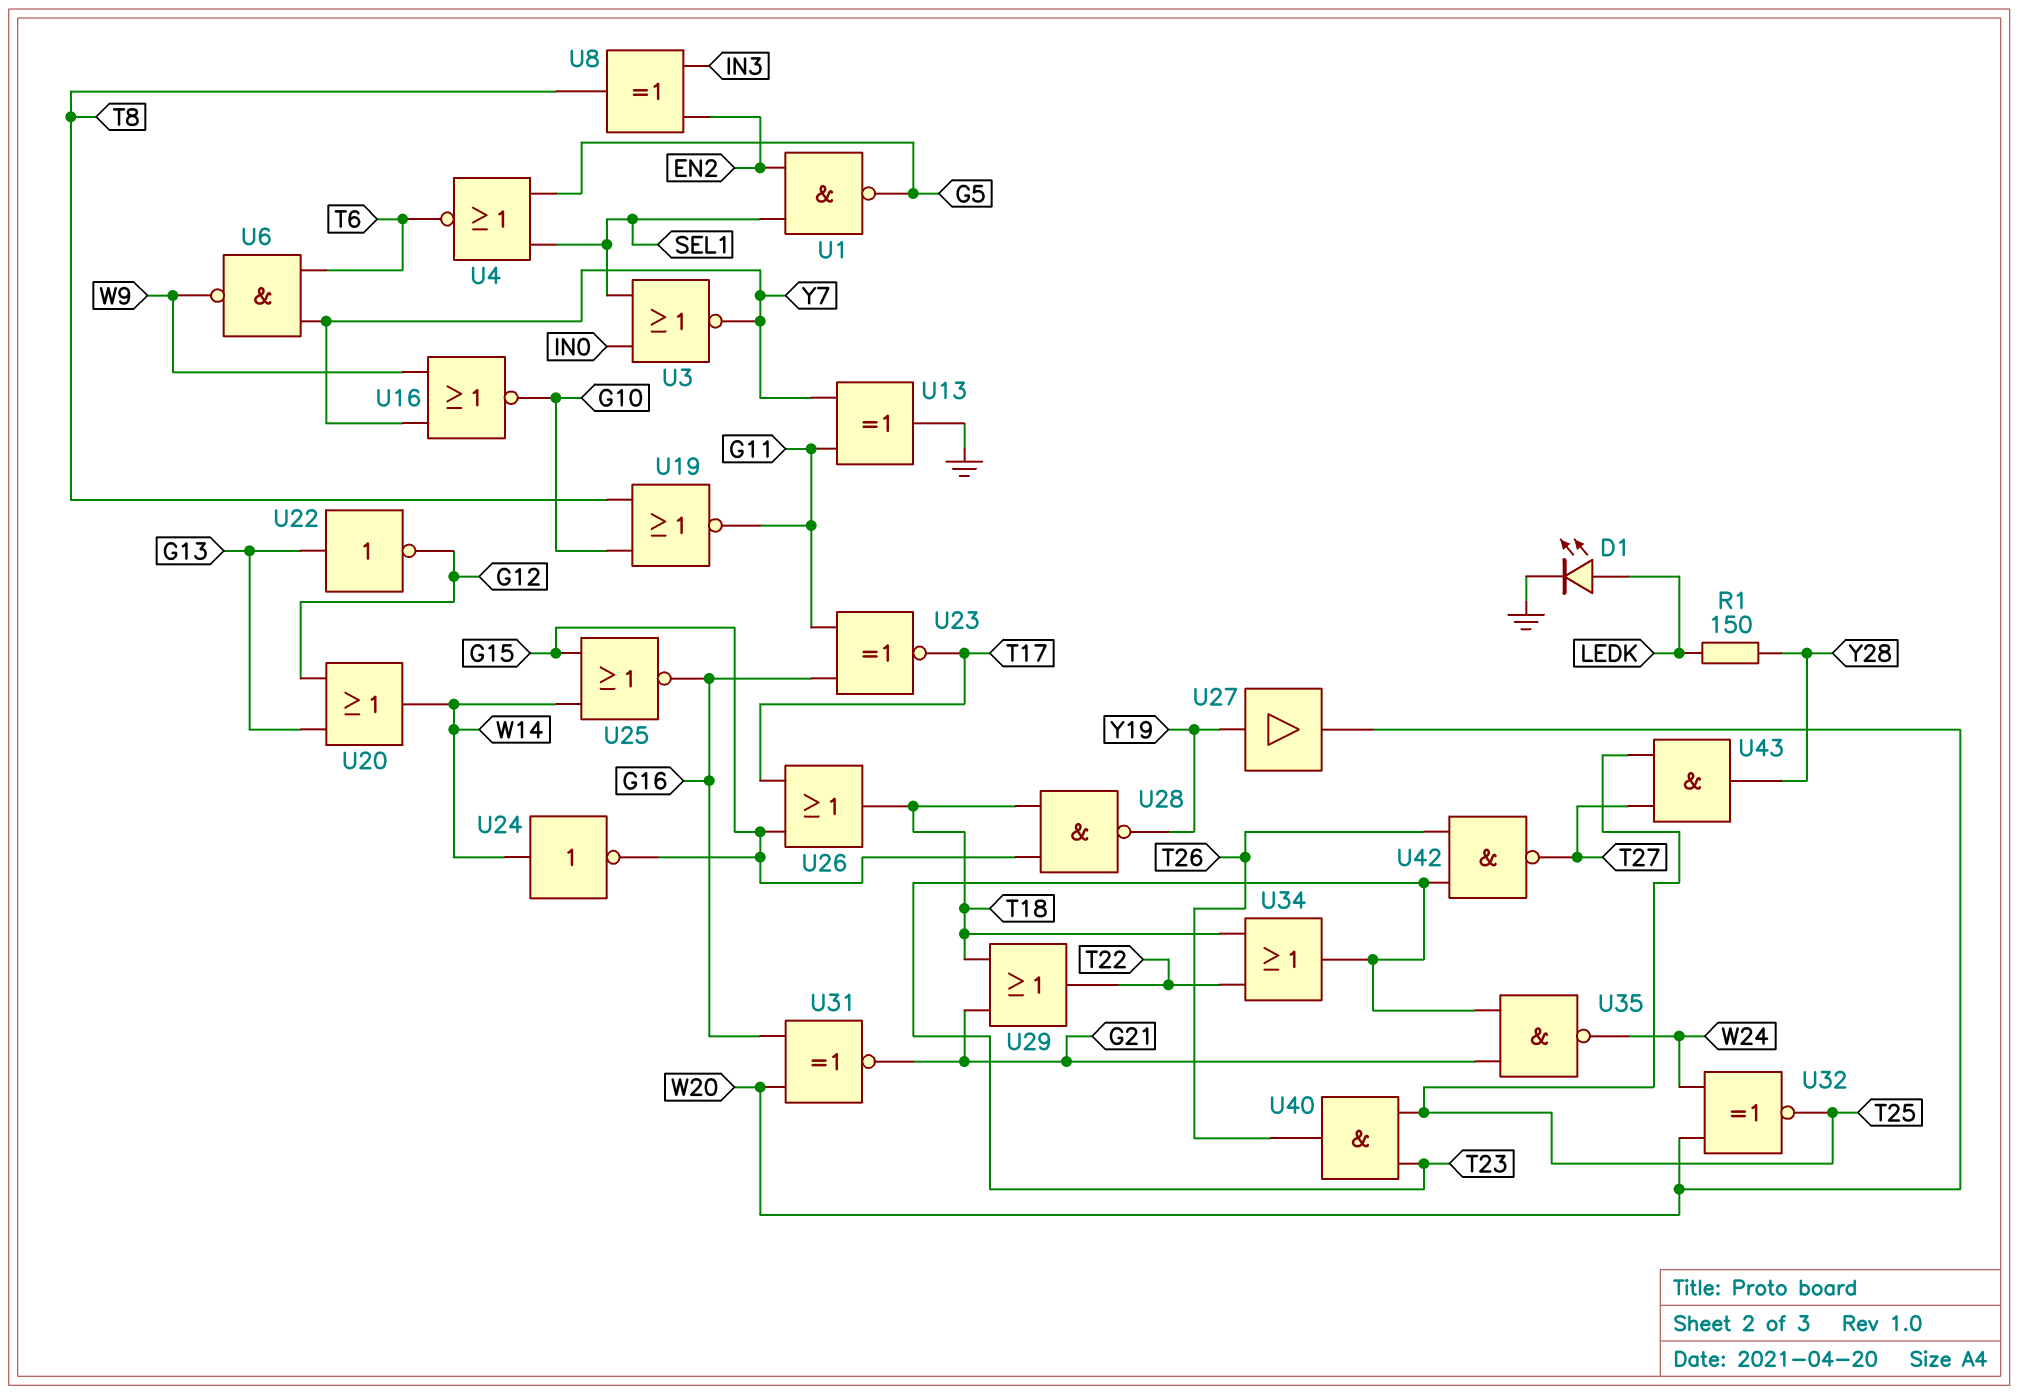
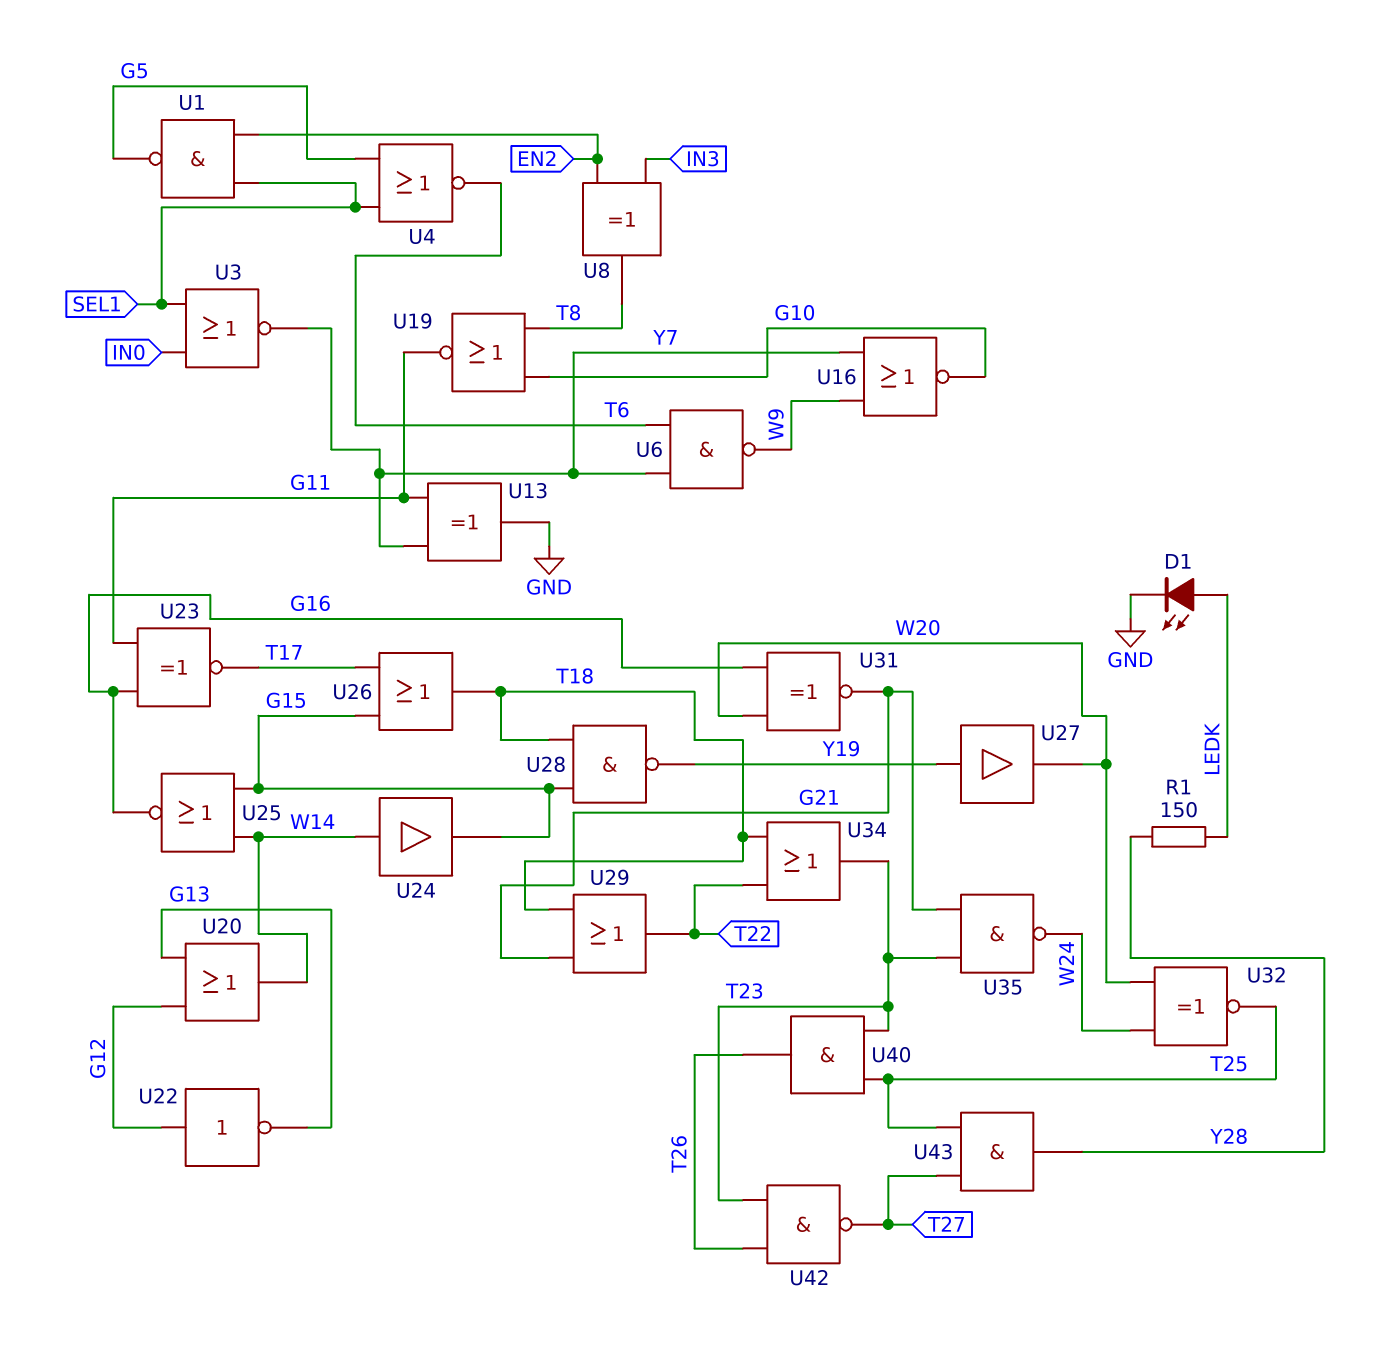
U22: NOT (in G13, out G12) -> NOT (in G12, out G13)
U24: NOT (in W14, out G15) -> buffer (in W14, out G15)

